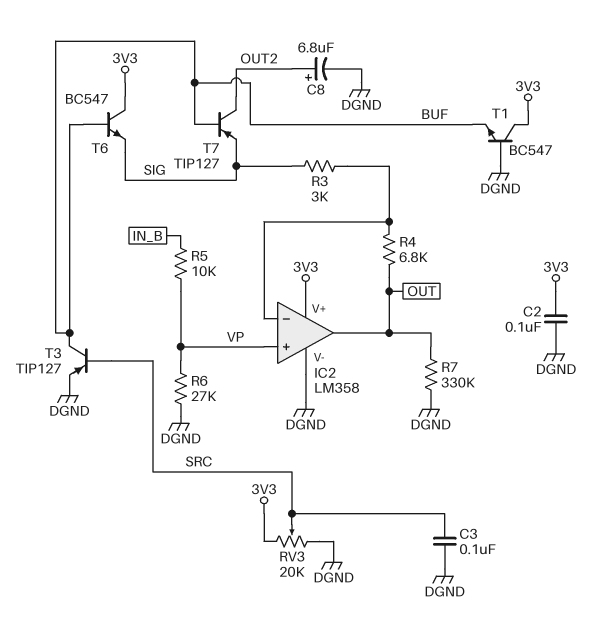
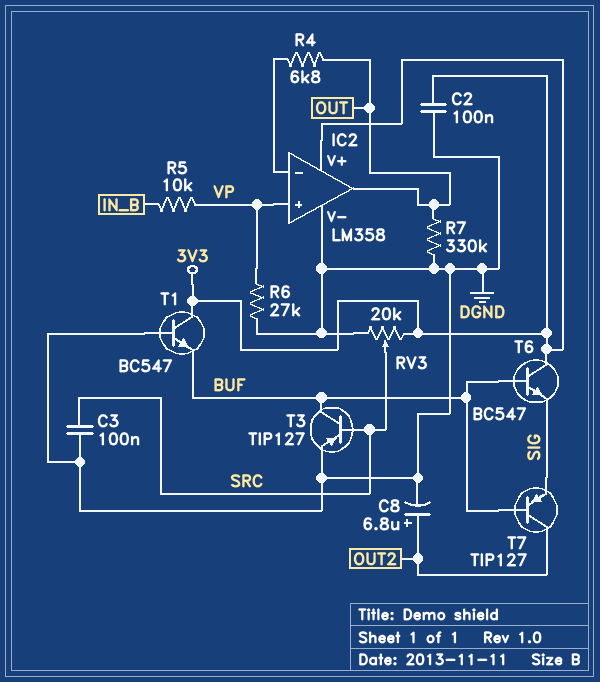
R3: 3k (IC2/in-, SIG) -> none

